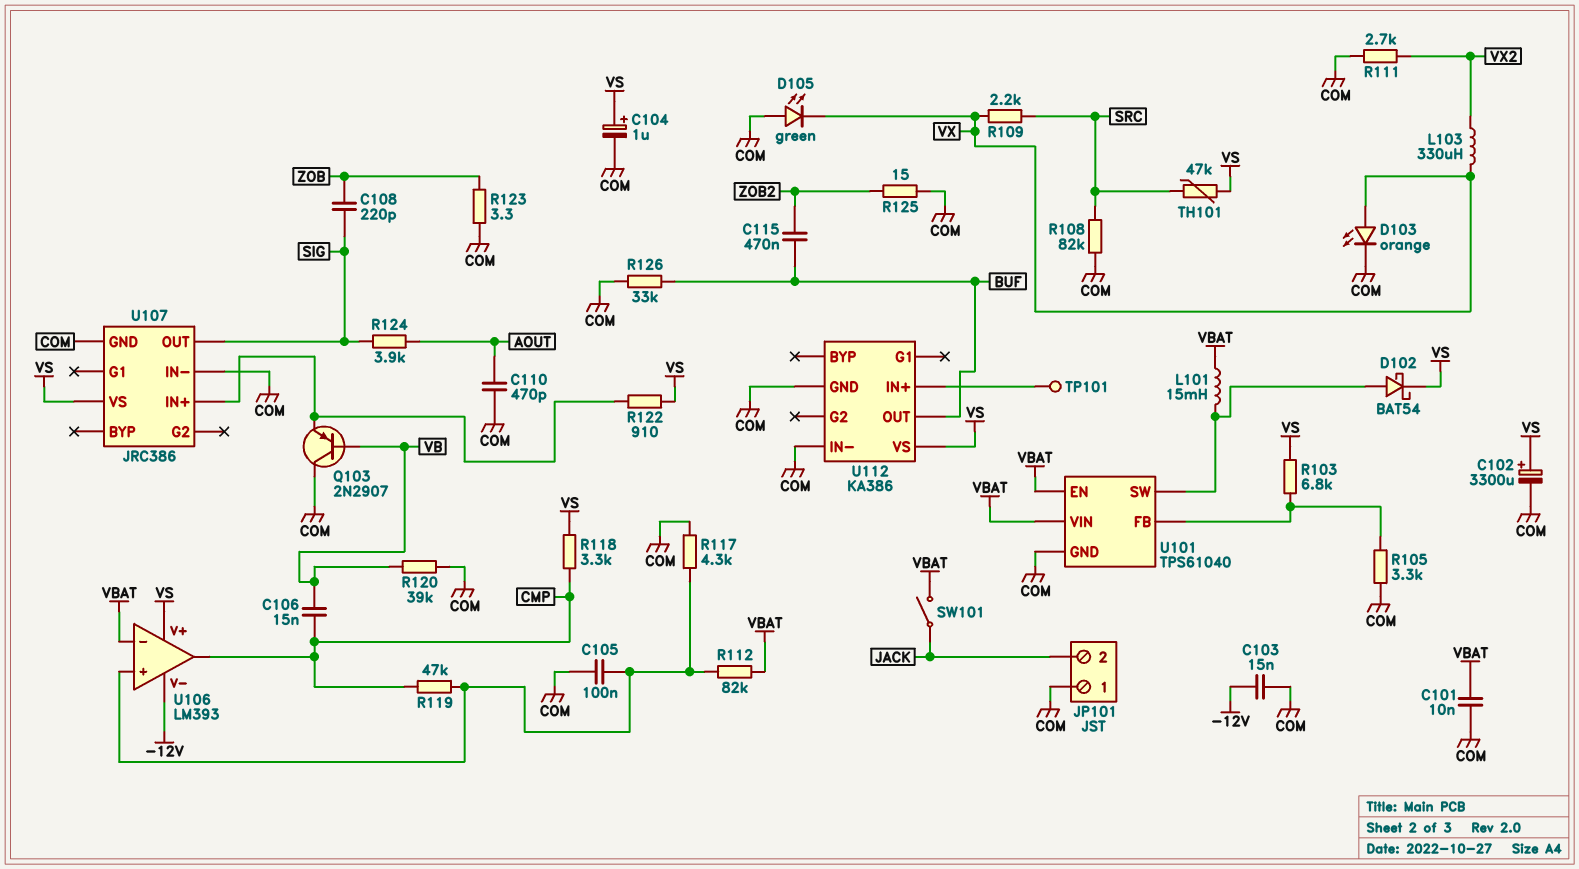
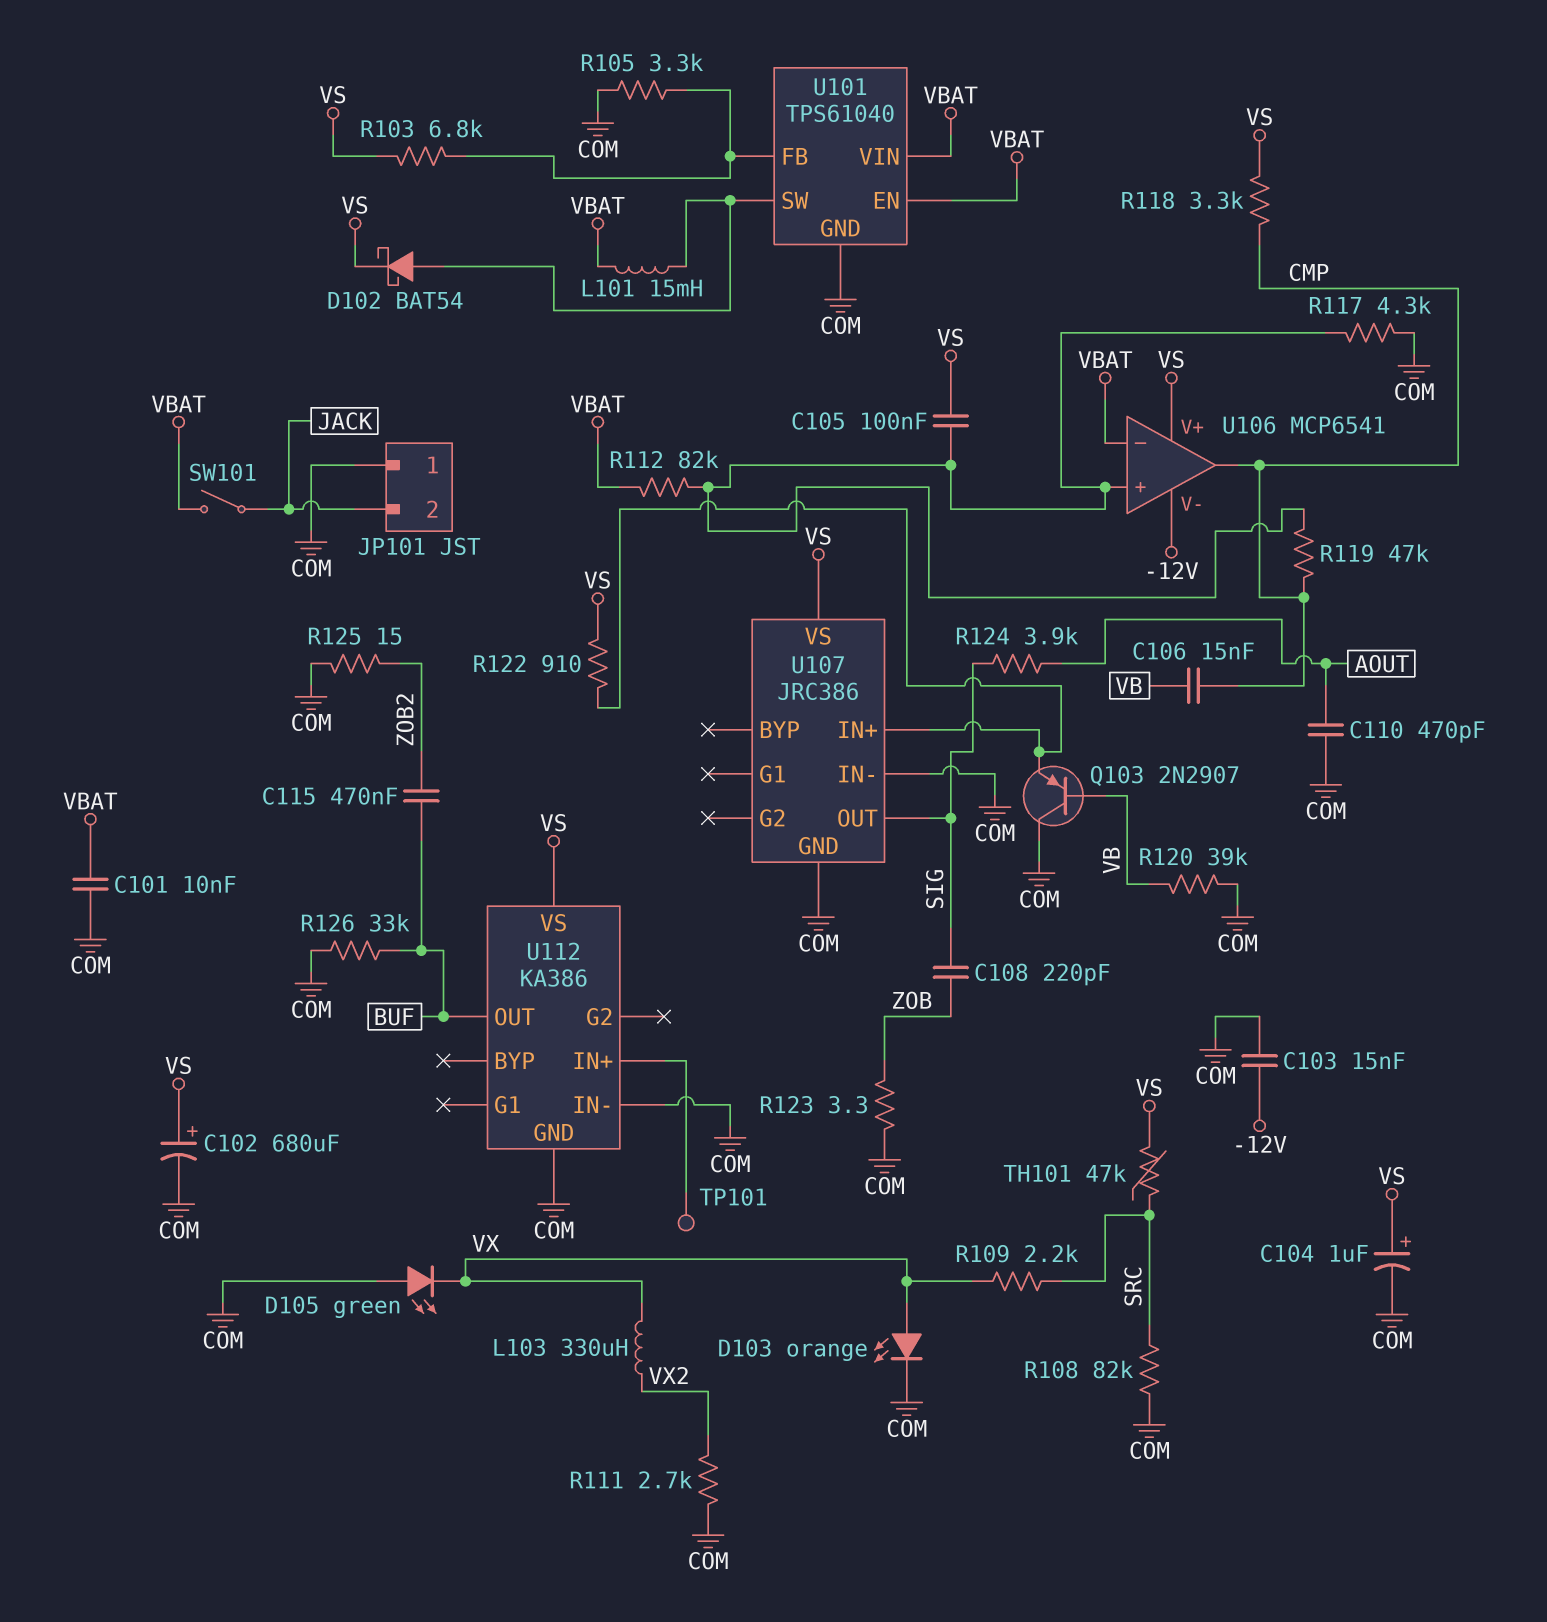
C102: 3300uF (plus VS, minus COM) -> 680uF (plus VS, minus COM)
C105: 100nF (COM, U106/in+) -> 100nF (U106/in+, VS)
U106: LM393 -> MCP6541

